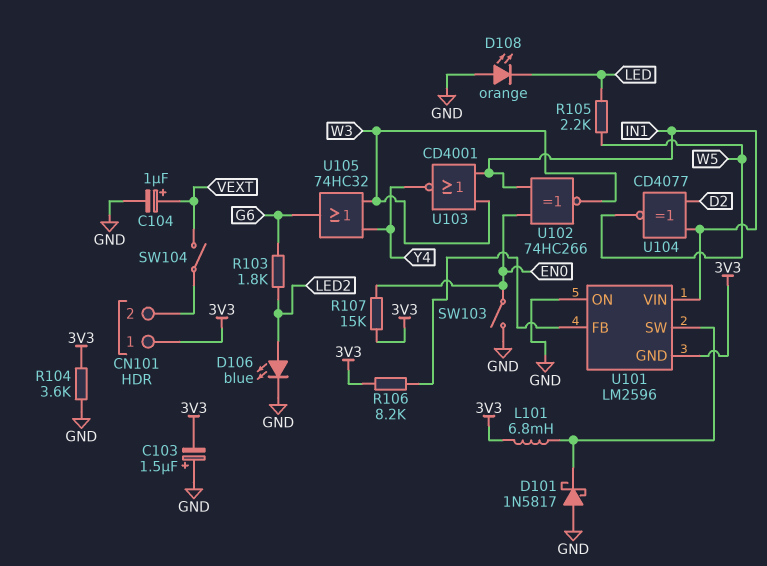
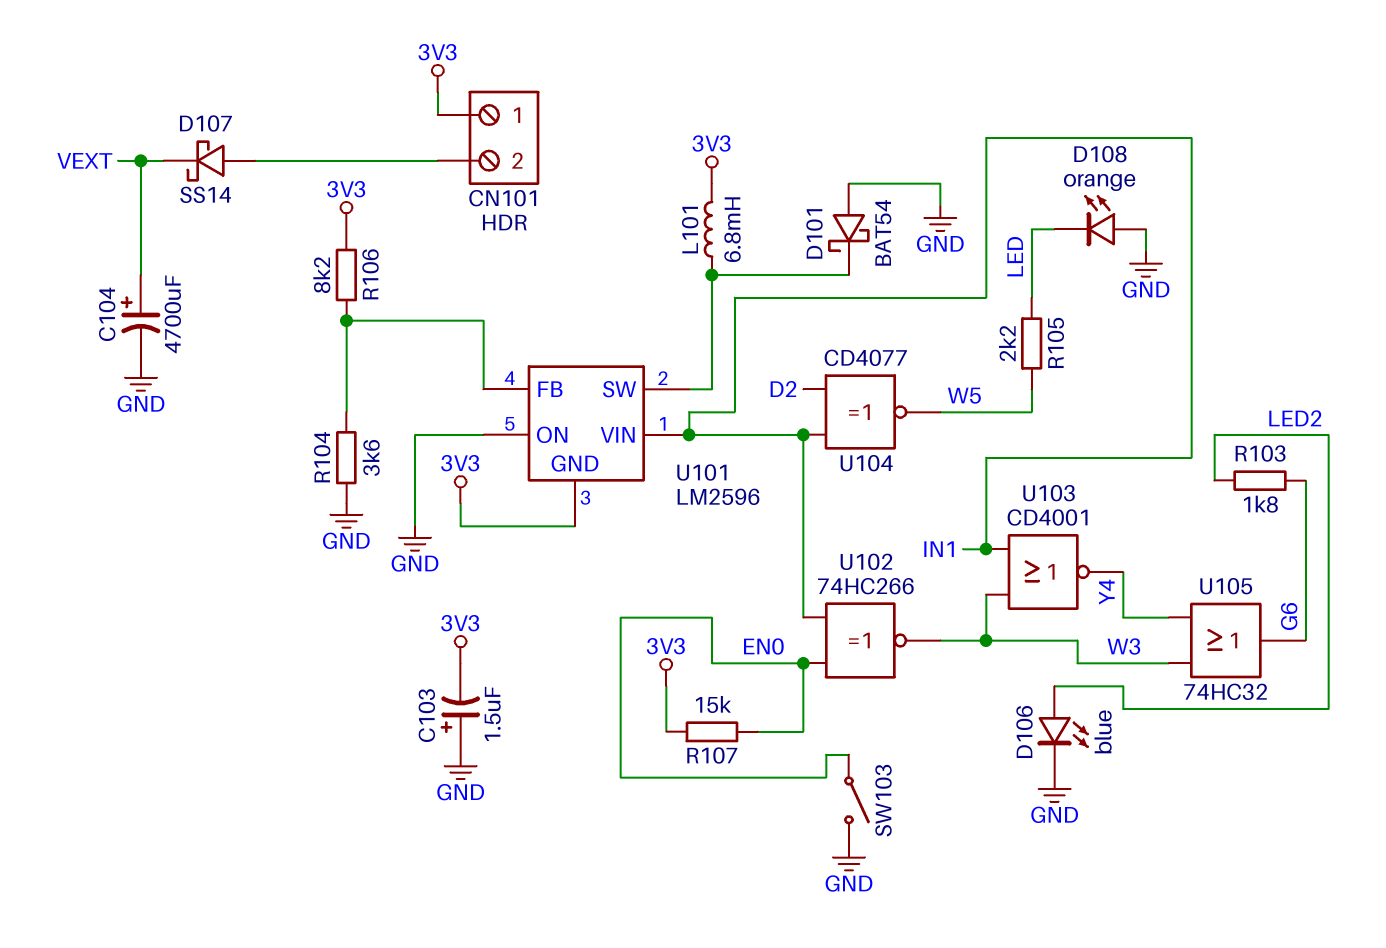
C104: 1uF (plus VEXT, minus GND) -> 4700uF (plus VEXT, minus GND)
D101: schottky 1N5817 (A GND, K U101/SW) -> schottky BAT54 (A GND, K U101/SW)
D107: none -> schottky SS14 (A CN101/2, K VEXT)
R104: 3.6k (3V3, GND) -> 3.6k (GND, U101/FB)
SW104: switch (CN101/2, VEXT) -> none

